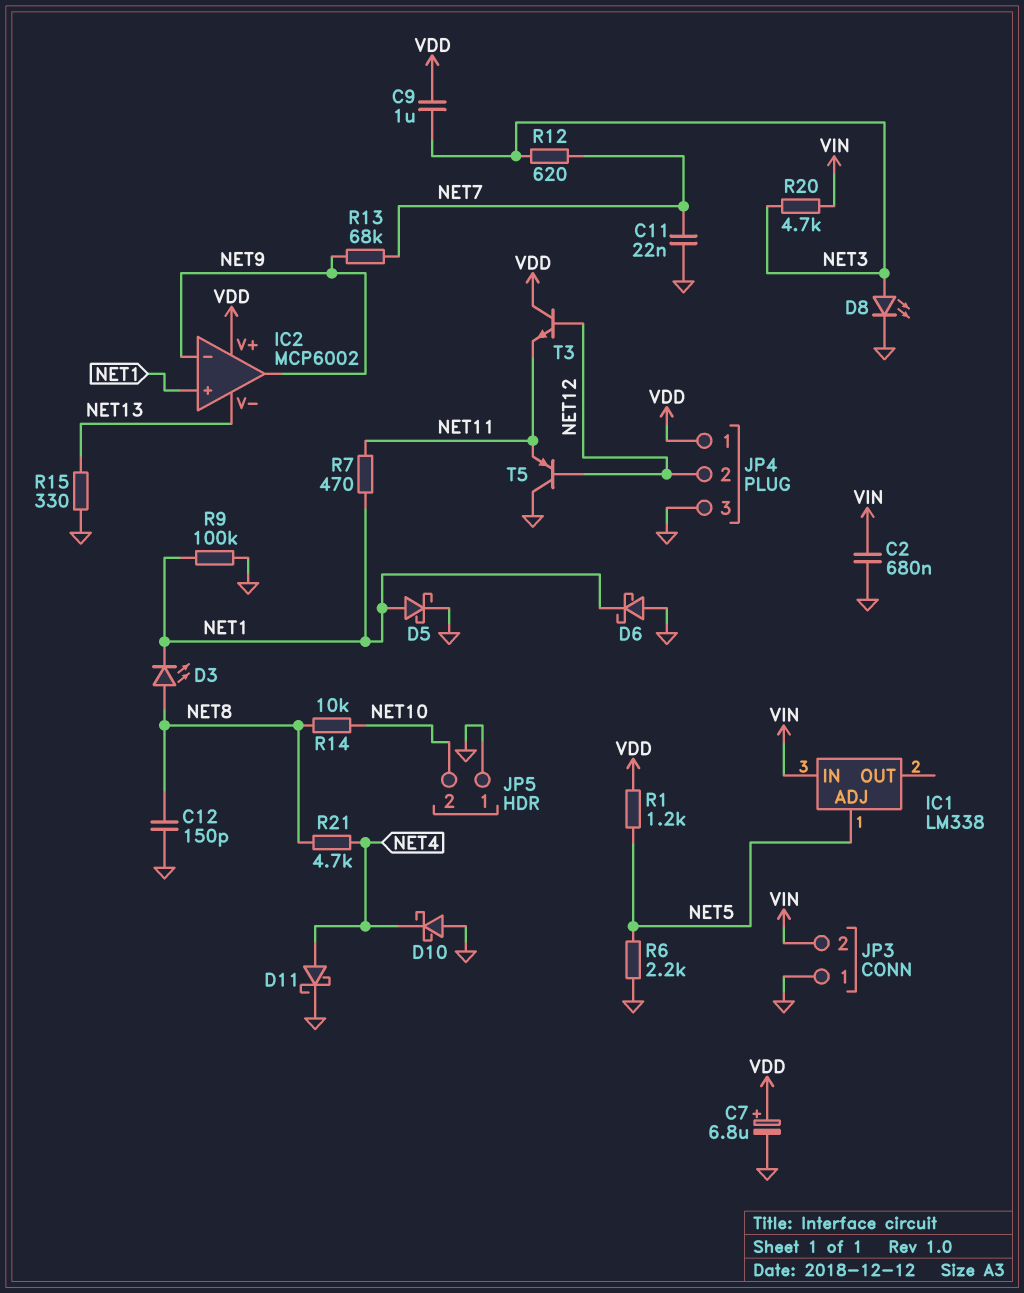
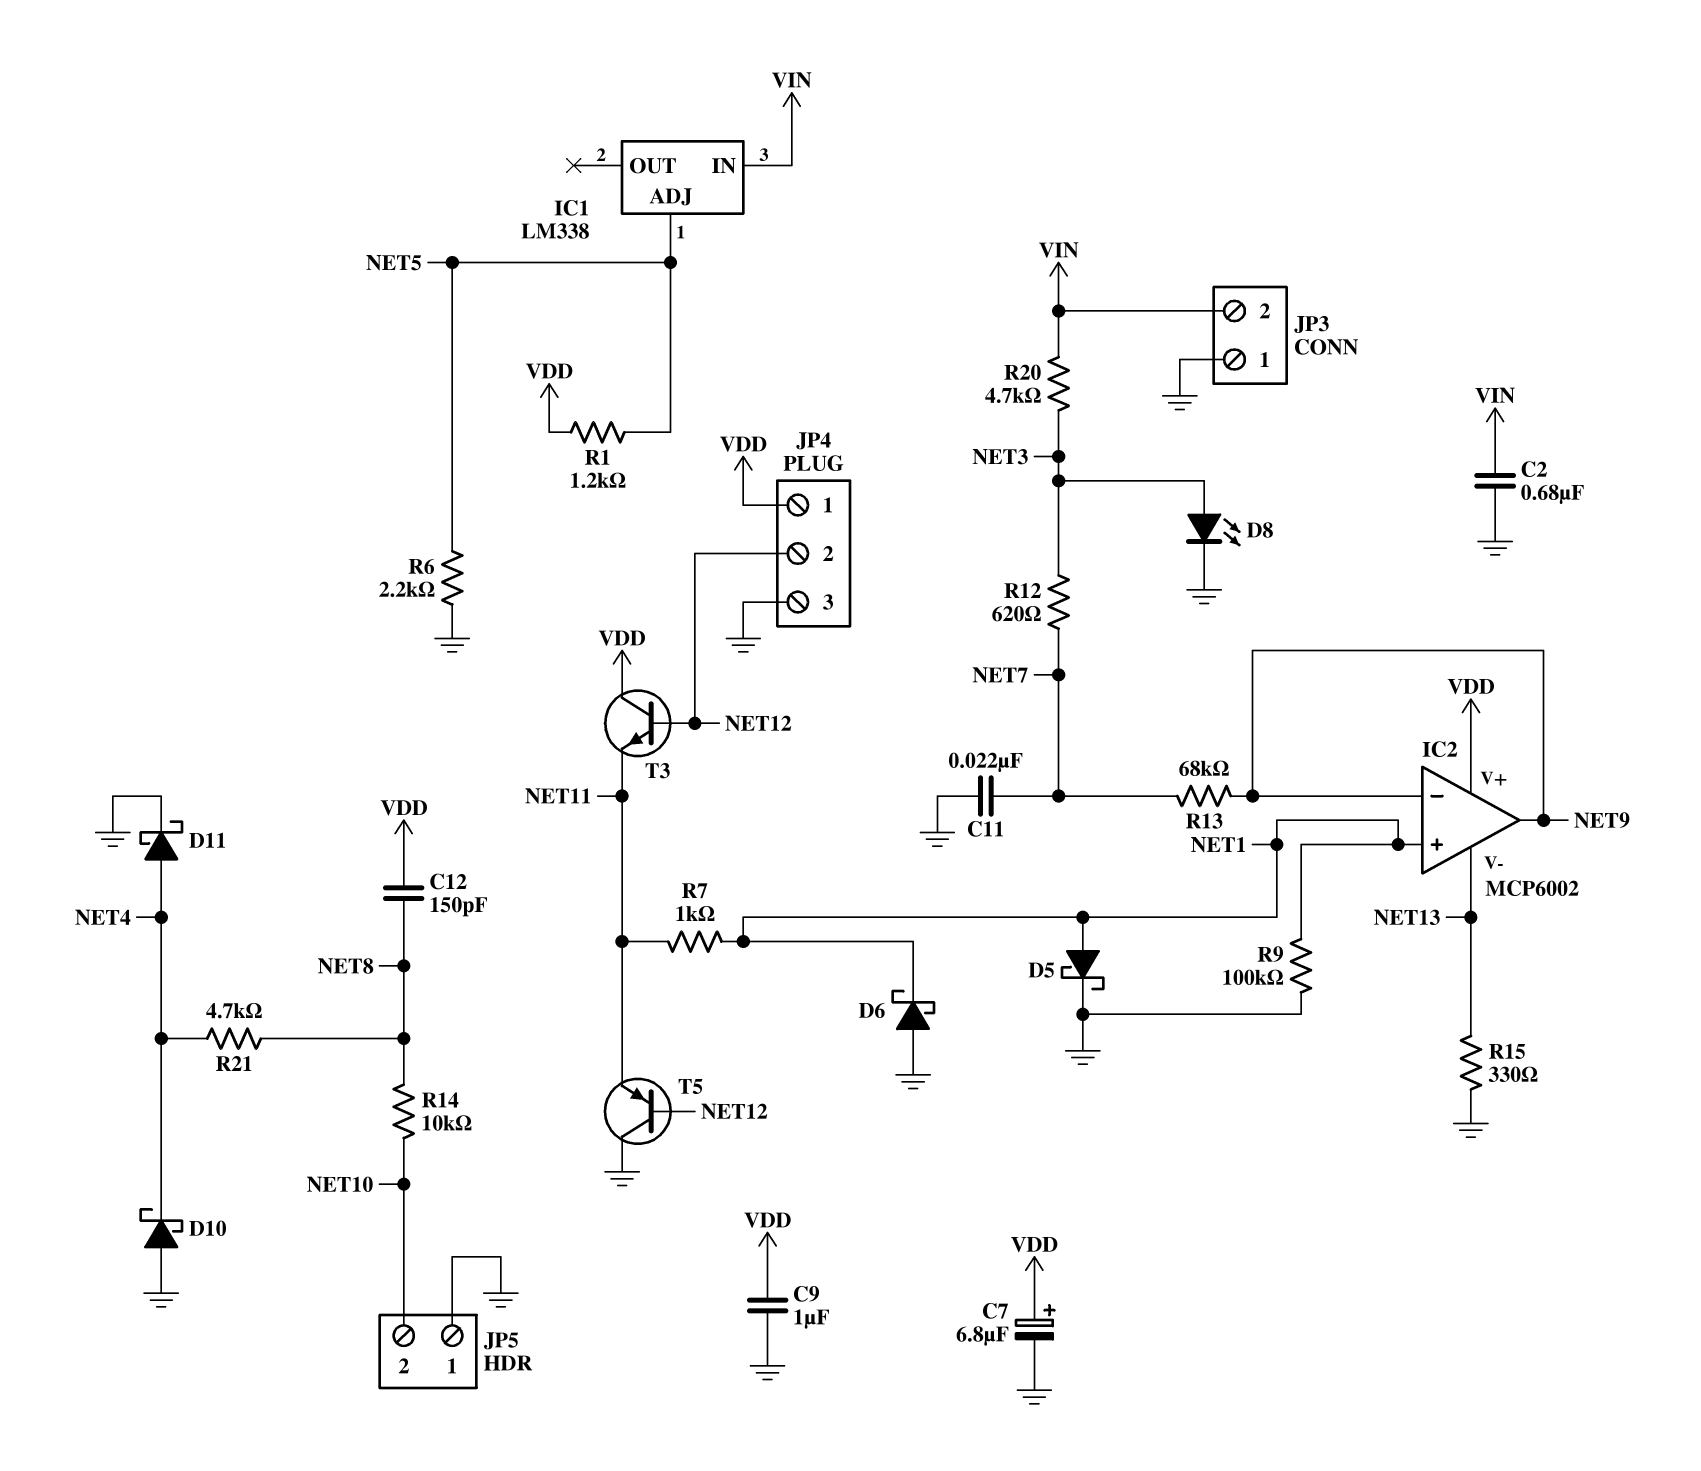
C9: 1uF (NET3, VDD) -> 1uF (GND, VDD)
C12: 150pF (GND, NET8) -> 150pF (NET8, VDD)
D3: LED (A NET8, K NET1) -> none
R7: 470 (NET1, NET11) -> 1k (NET1, NET11)

